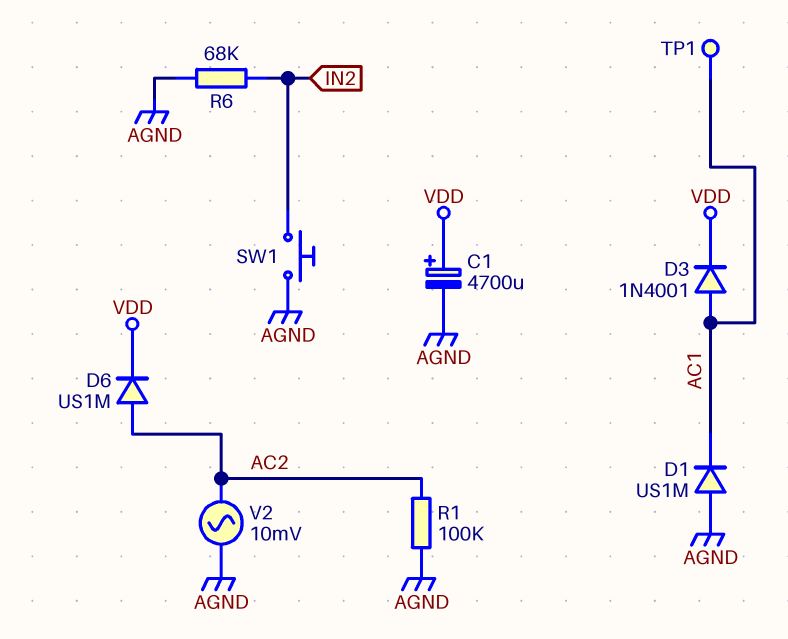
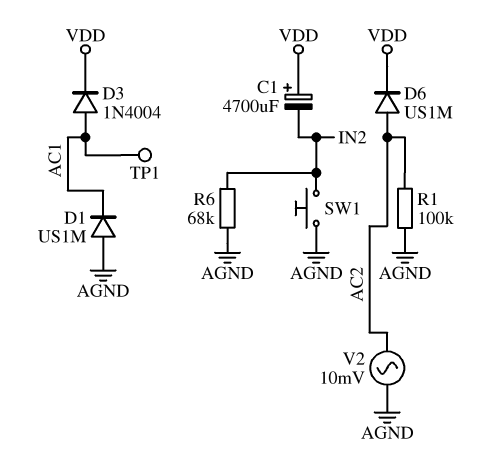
C1: 4700uF (plus VDD, minus AGND) -> 4700uF (plus VDD, minus IN2)
D3: diode 1N4001 (A AC1, K VDD) -> diode 1N4004 (A AC1, K VDD)

